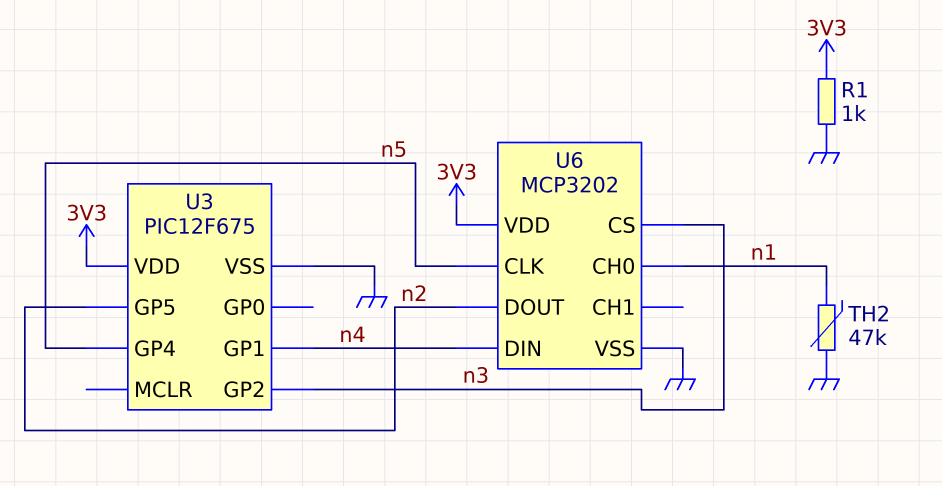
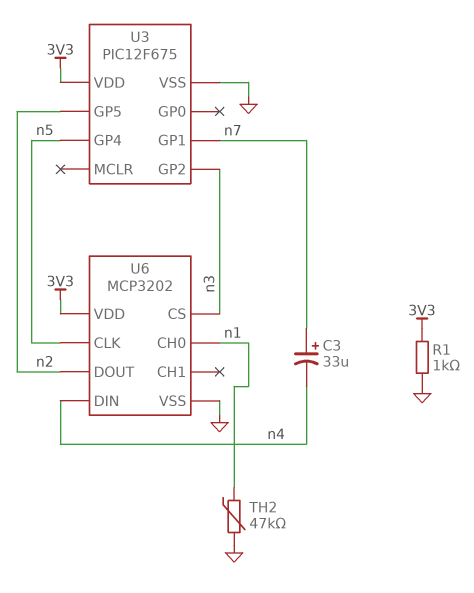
C3: none -> 33uF (plus n7, minus n4)
U3 pin GP1: n4 -> n7

